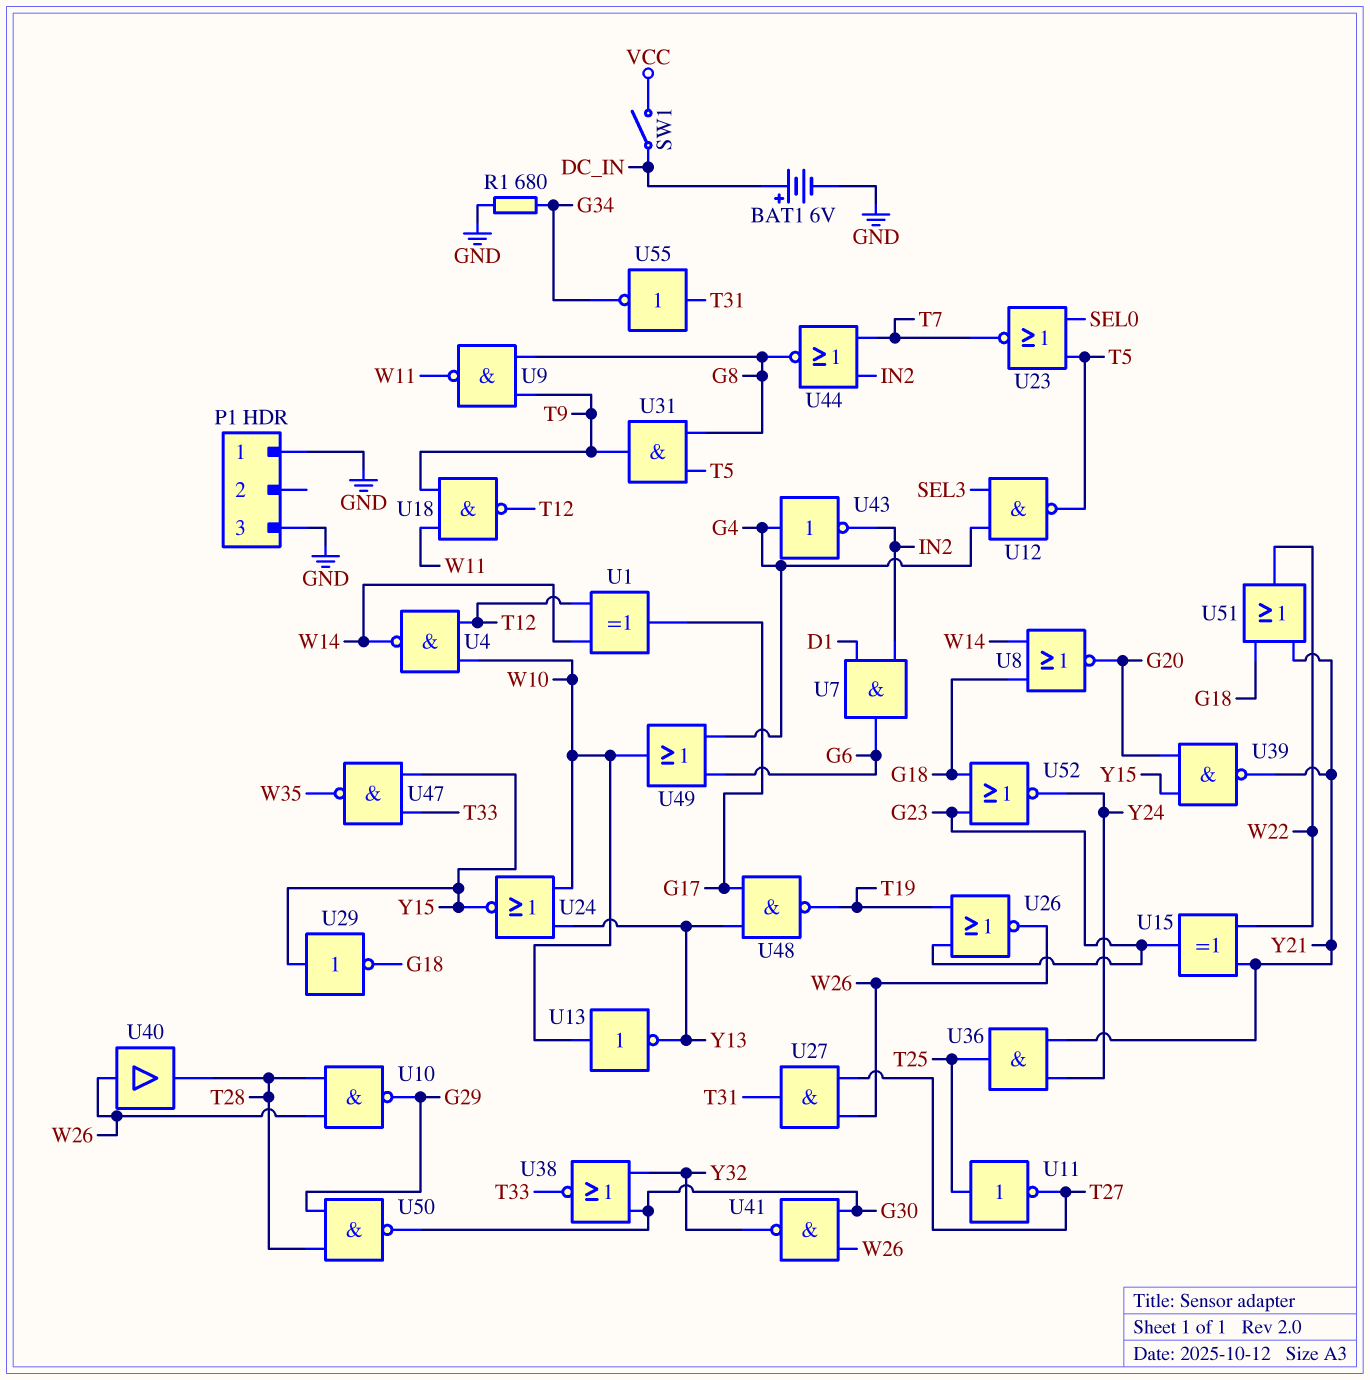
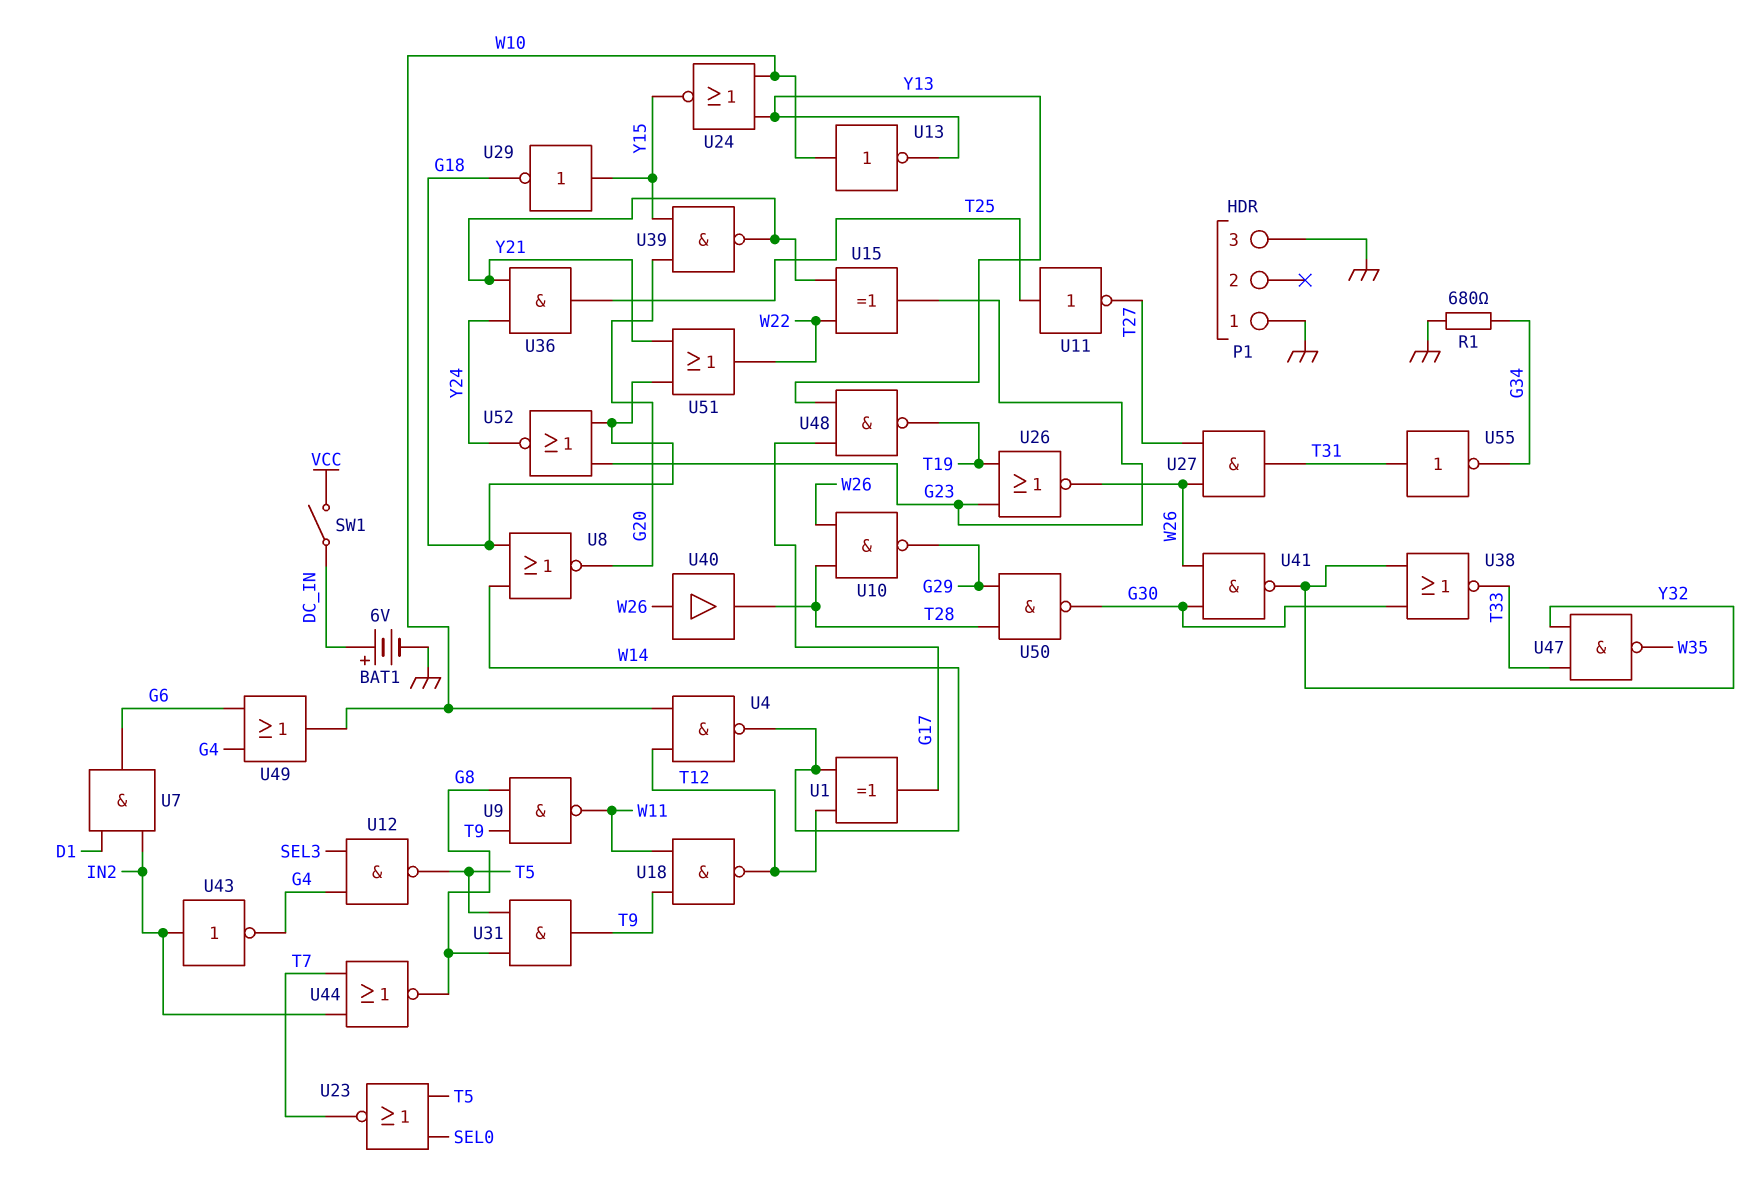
U43: NOT (in G4, out IN2) -> NOT (in IN2, out G4)
U47: NAND (in T33, in Y15, out W35) -> NAND (in T33, in Y32, out W35)

